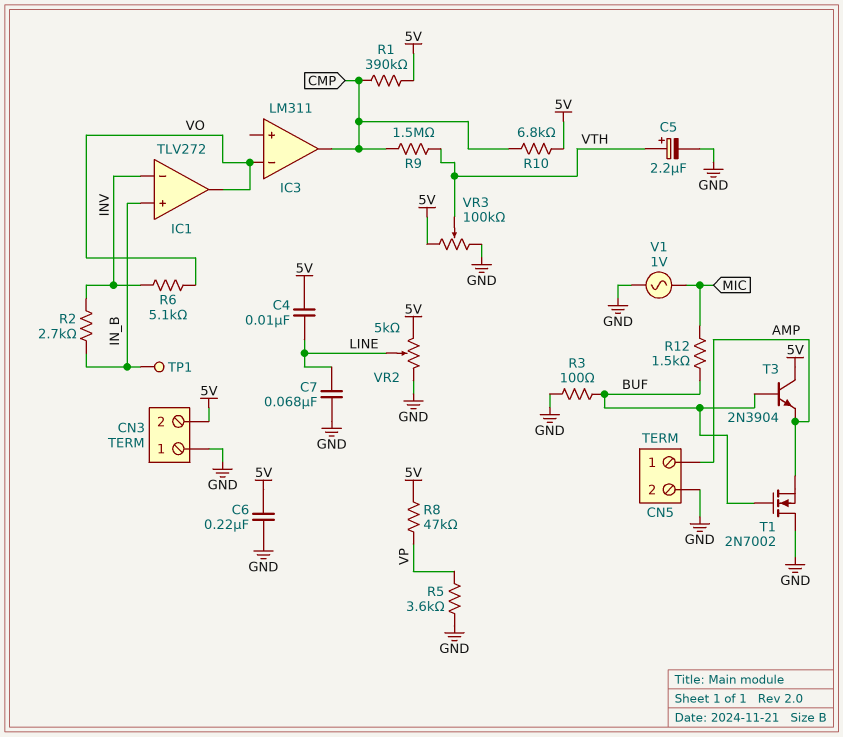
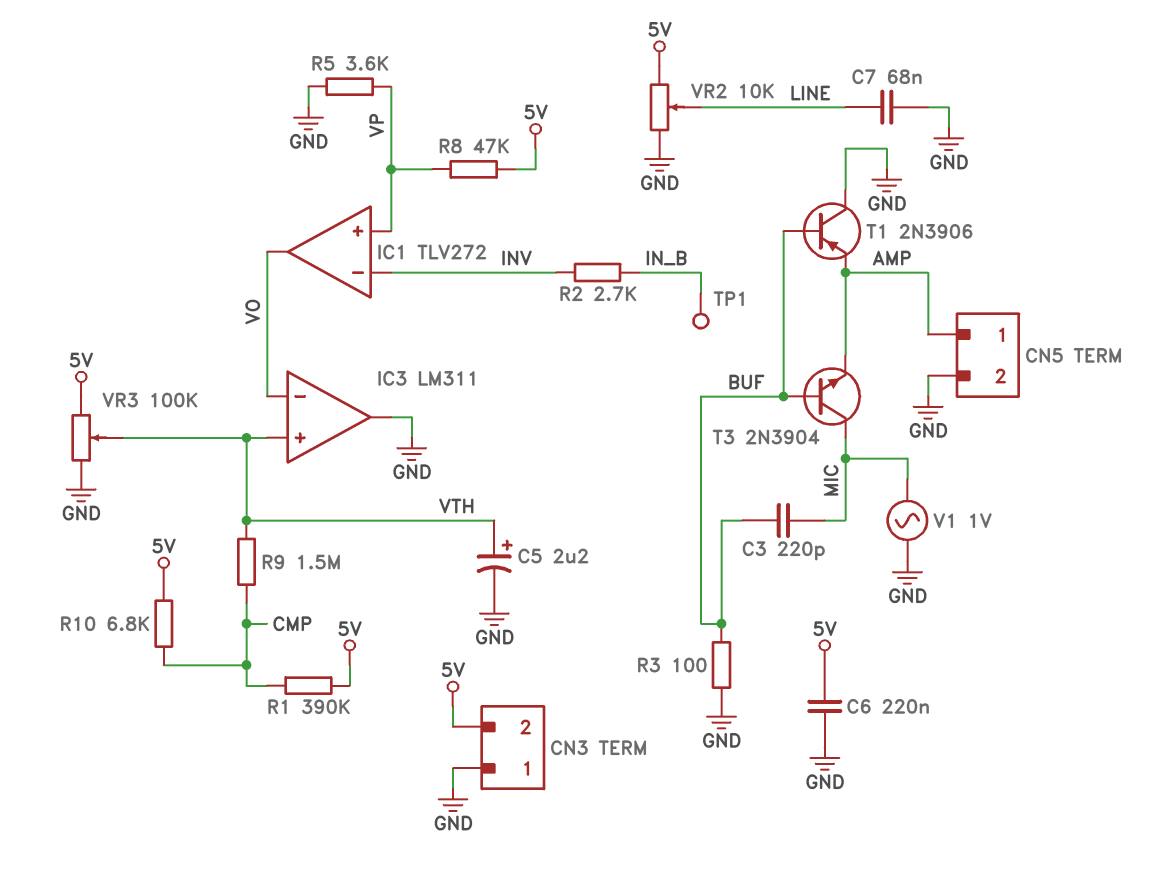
C3: none -> 220pF (BUF, MIC)
C4: 10nF (5V, LINE) -> none
IC1 pin in+: IN_B -> VP
IC3 pin in+: none -> VTH
IC3 pin out: CMP -> GND
R6: 5.1k (INV, VO) -> none
R12: 1.5k (BUF, MIC) -> none
T1: NMOS 2N7002 (G BUF, D GND, S AMP) -> PNP 2N3906 (B BUF, C GND, E AMP)
T3: NPN 2N3904 (B BUF, C 5V, E AMP) -> NPN 2N3904 (B BUF, C MIC, E AMP)
VR2: 5k (5V, GND, wiper LINE) -> 10k (5V, GND, wiper LINE)

